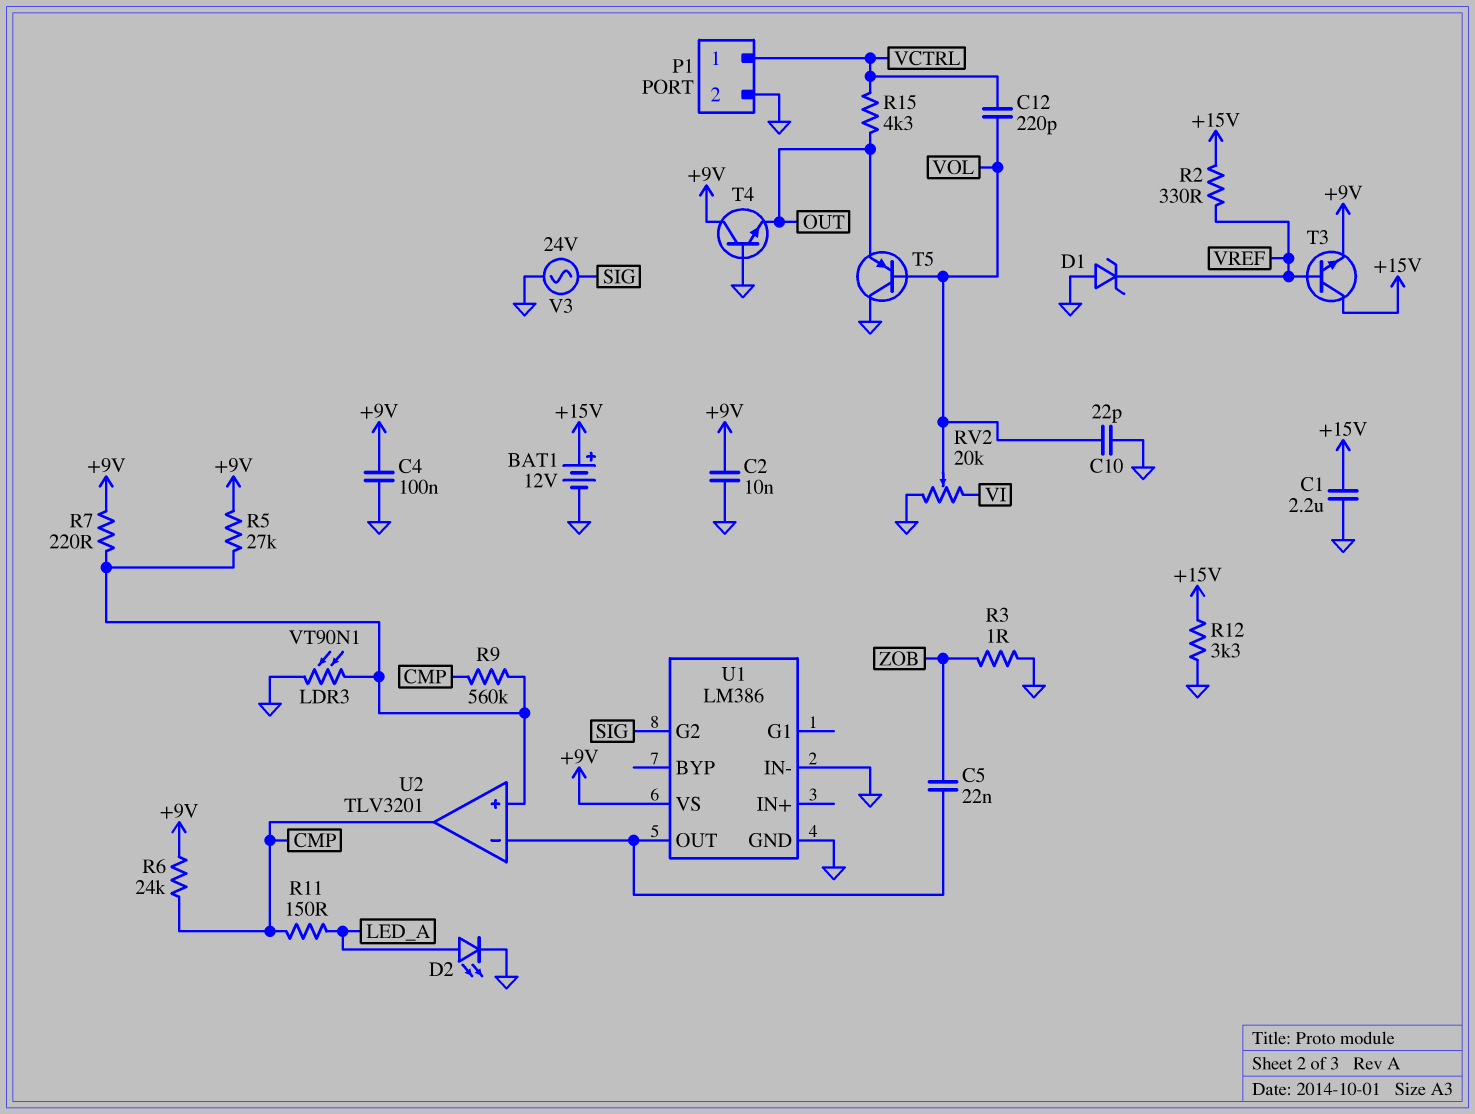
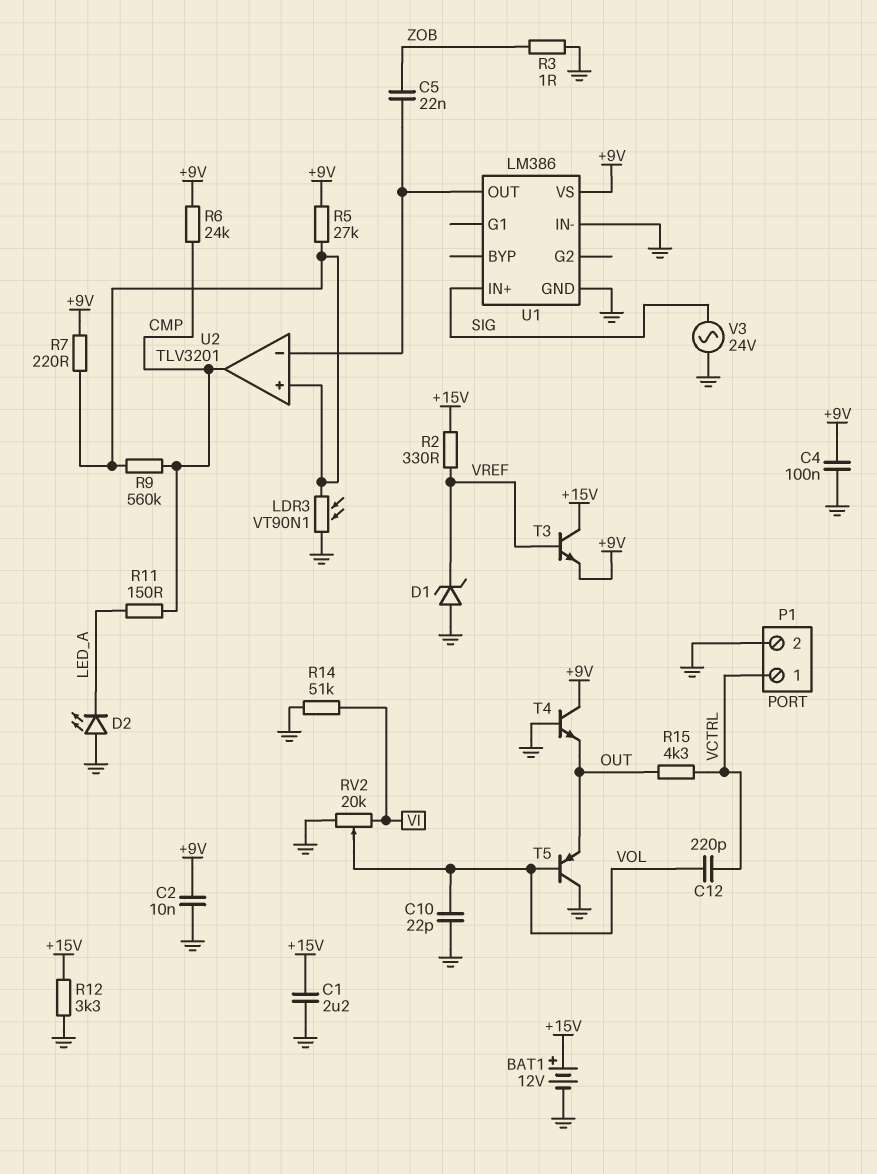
D2: LED (A LED_A, K GND) -> LED (A GND, K LED_A)
R14: none -> 51k (GND, VI)
U1 pin G2: SIG -> none
U1 pin IN+: none -> SIG

